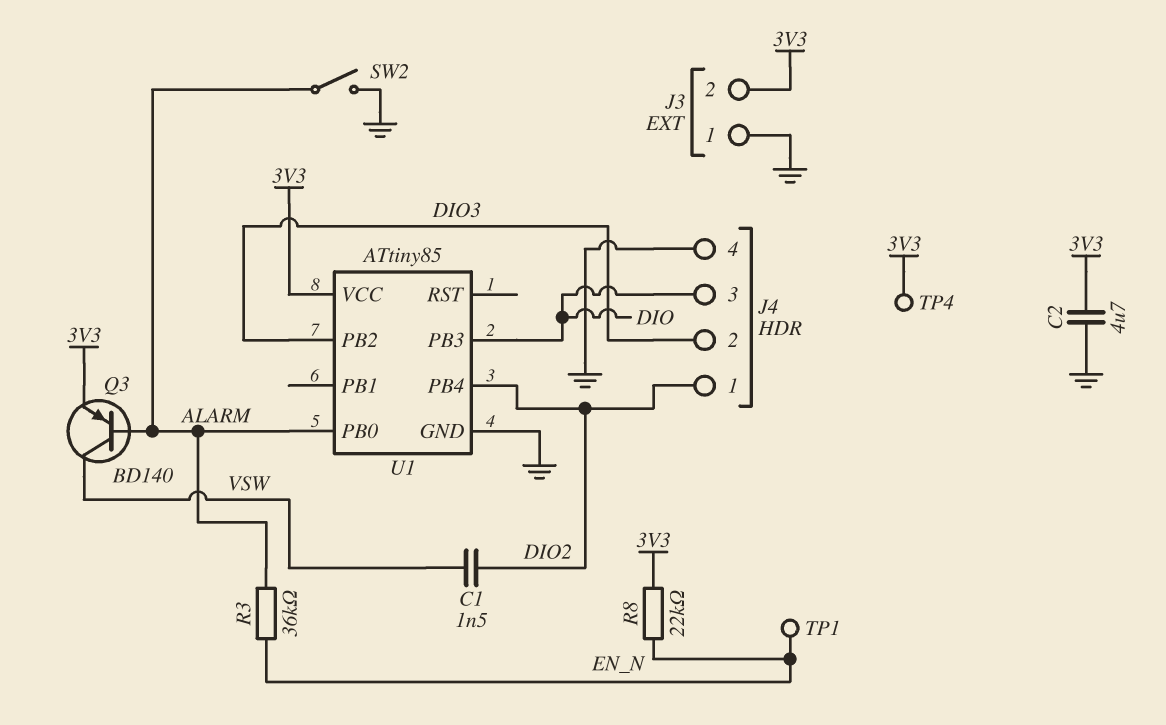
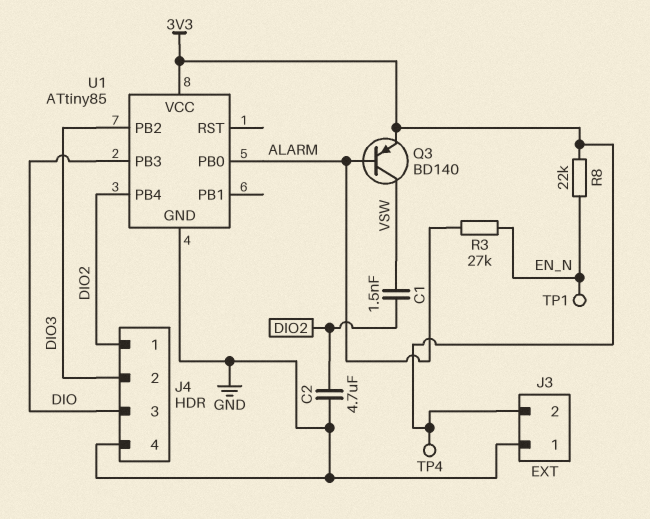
C2: 4.7uF (3V3, GND) -> 4.7uF (DIO2, GND)
R3: 36k (ALARM, EN_N) -> 27k (ALARM, EN_N)
SW2: switch (ALARM, GND) -> none

